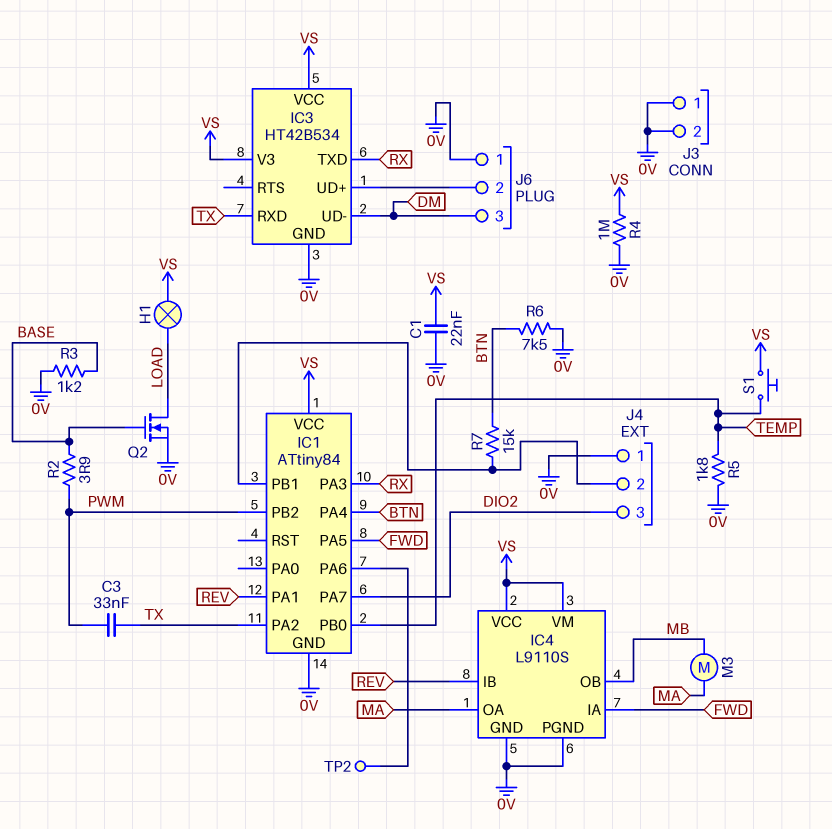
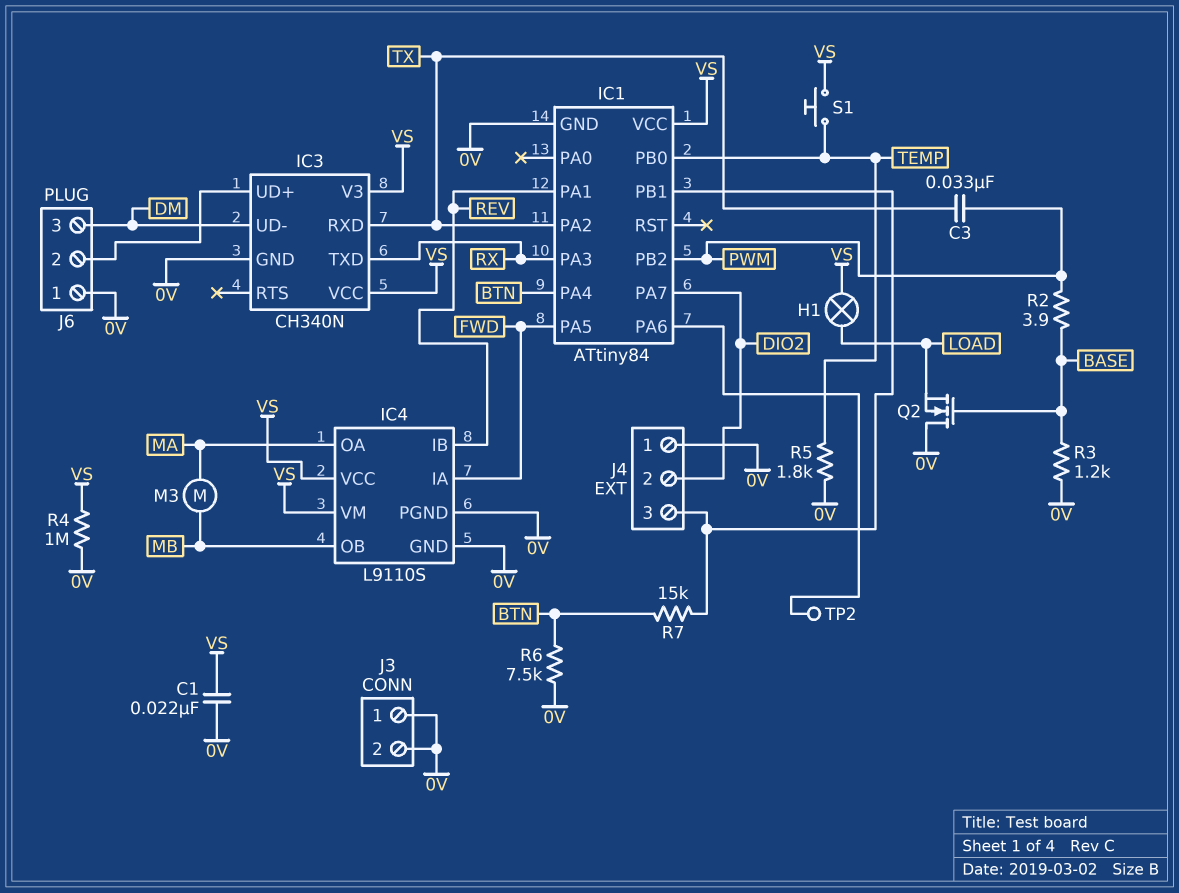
IC3: HT42B534 -> CH340N
J4 pin 2: IC1/PB1 -> DIO2
J4 pin 3: DIO2 -> IC1/PB1
Q2: NMOS (G BASE, D LOAD, S 0V) -> NMOS (G BASE, D 0V, S LOAD)

